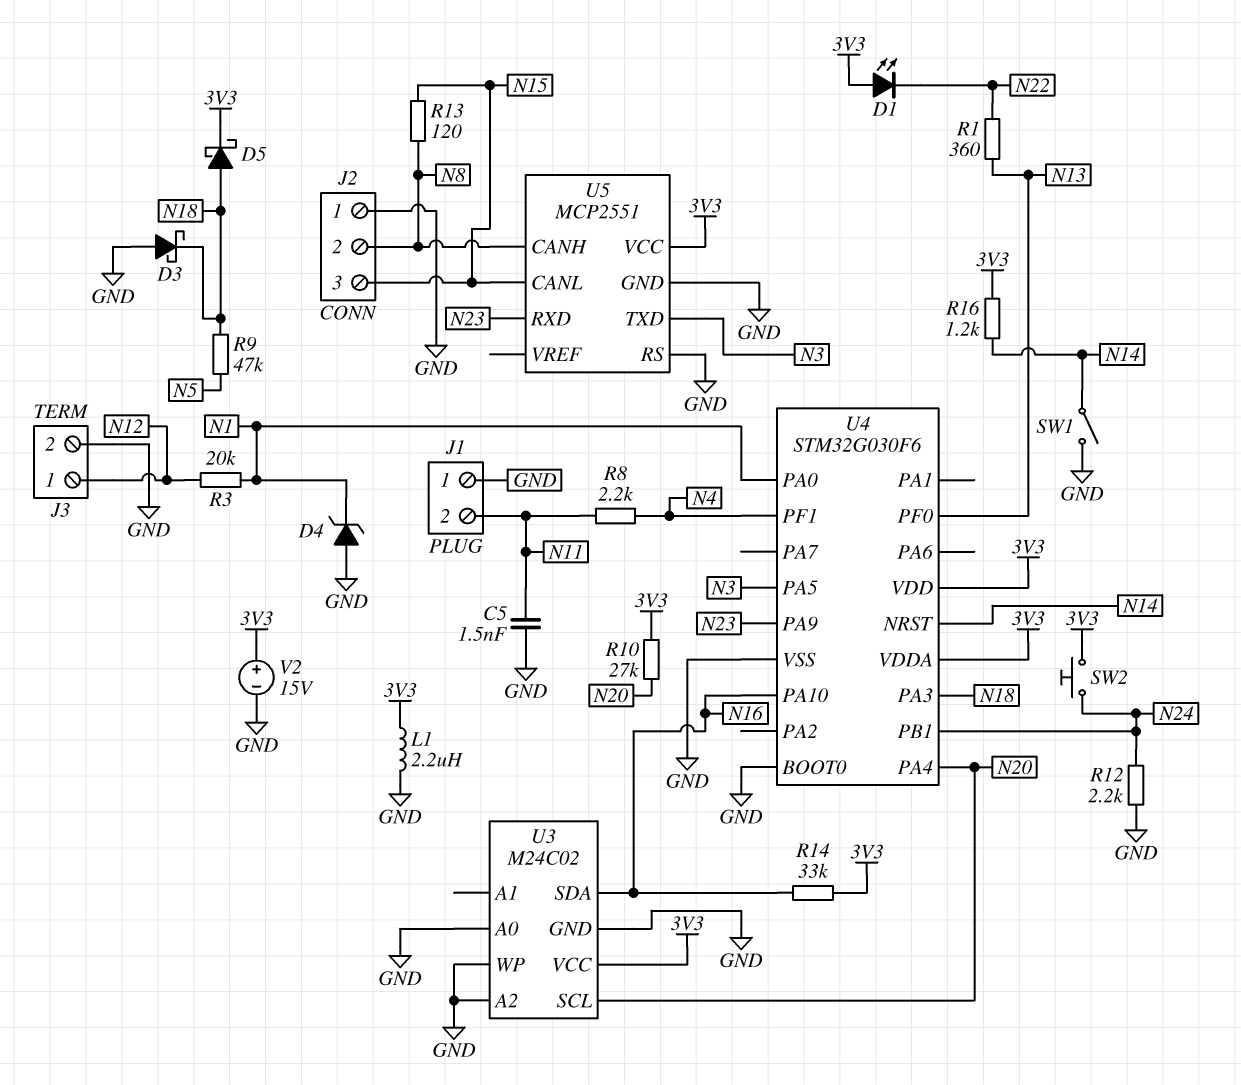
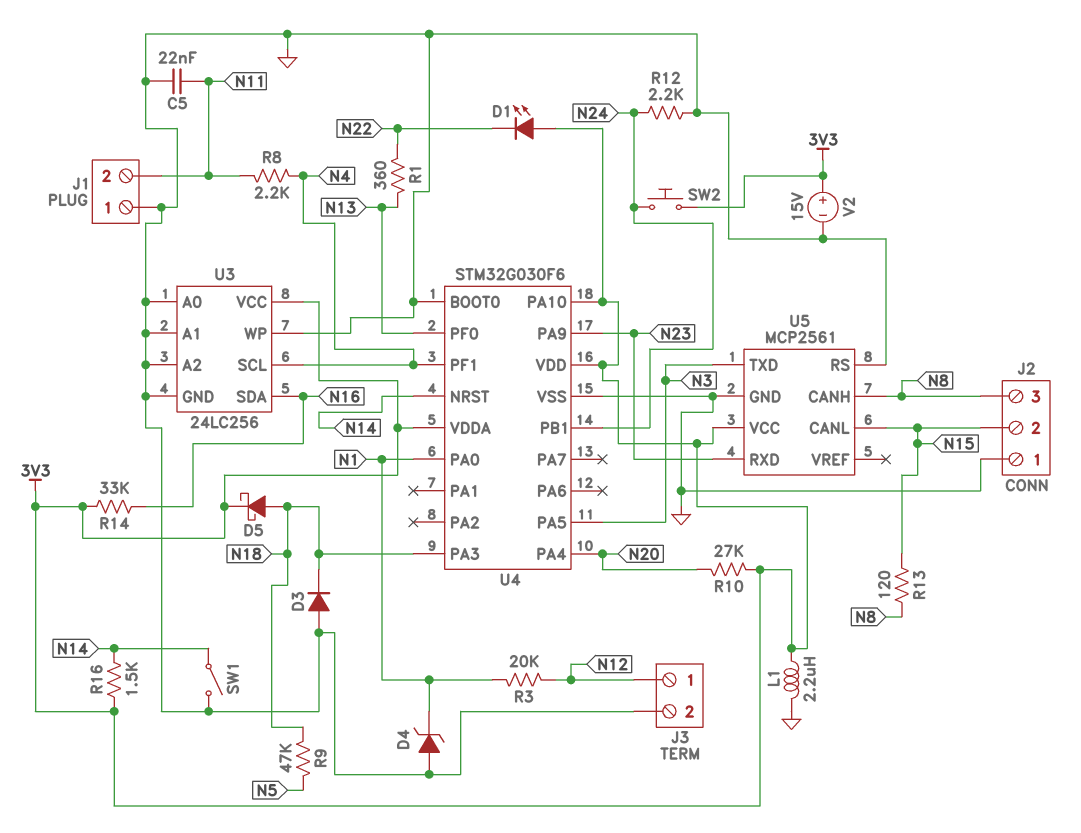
C5: 1.5nF (GND, N11) -> 22nF (GND, N11)
D3: schottky (A GND, K N18) -> diode (A GND, K N18)
J2 pin 2: N8 -> N15
J2 pin 3: N15 -> N8
R16: 1.2k (3V3, N14) -> 1.5k (3V3, N14)
U3: M24C02 -> 24LC256
U3 pin A1: none -> GND
U3 pin SCL: N20 -> N4
U4 pin PA10: N16 -> 3V3
U5: MCP2551 -> MCP2561

